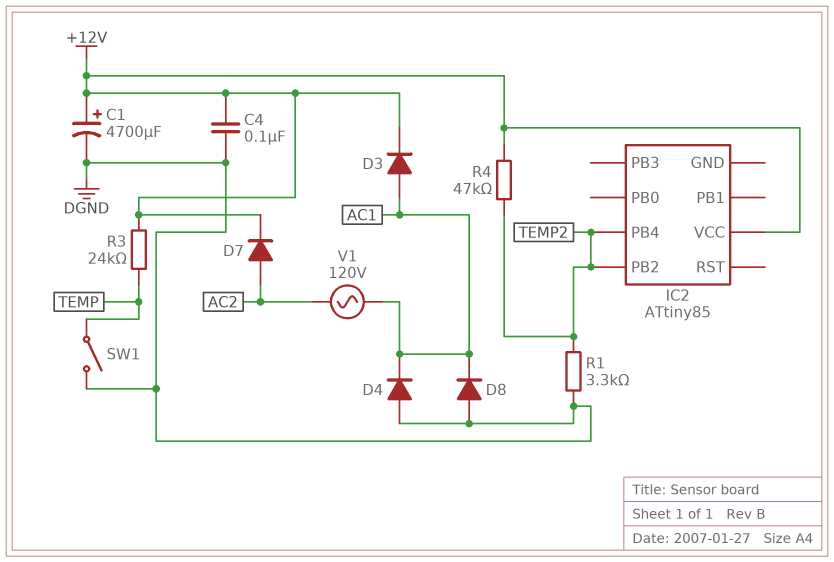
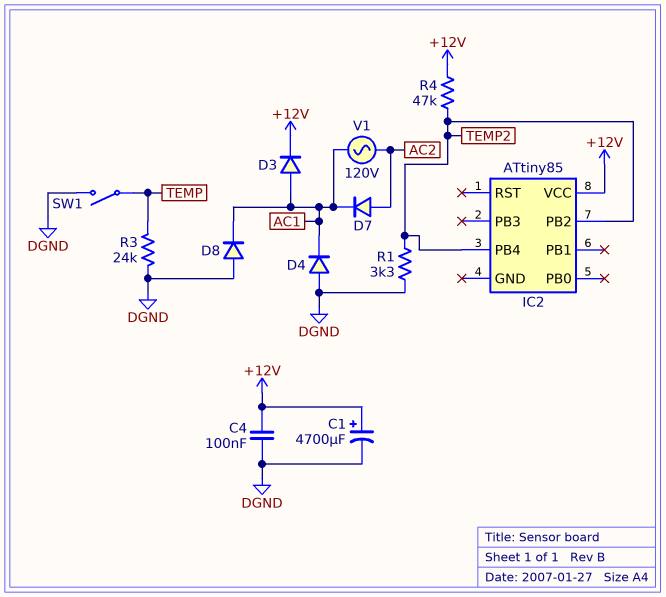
D7: diode (A AC2, K +12V) -> diode (A AC2, K AC1)
R3: 24k (+12V, TEMP) -> 24k (DGND, TEMP)

